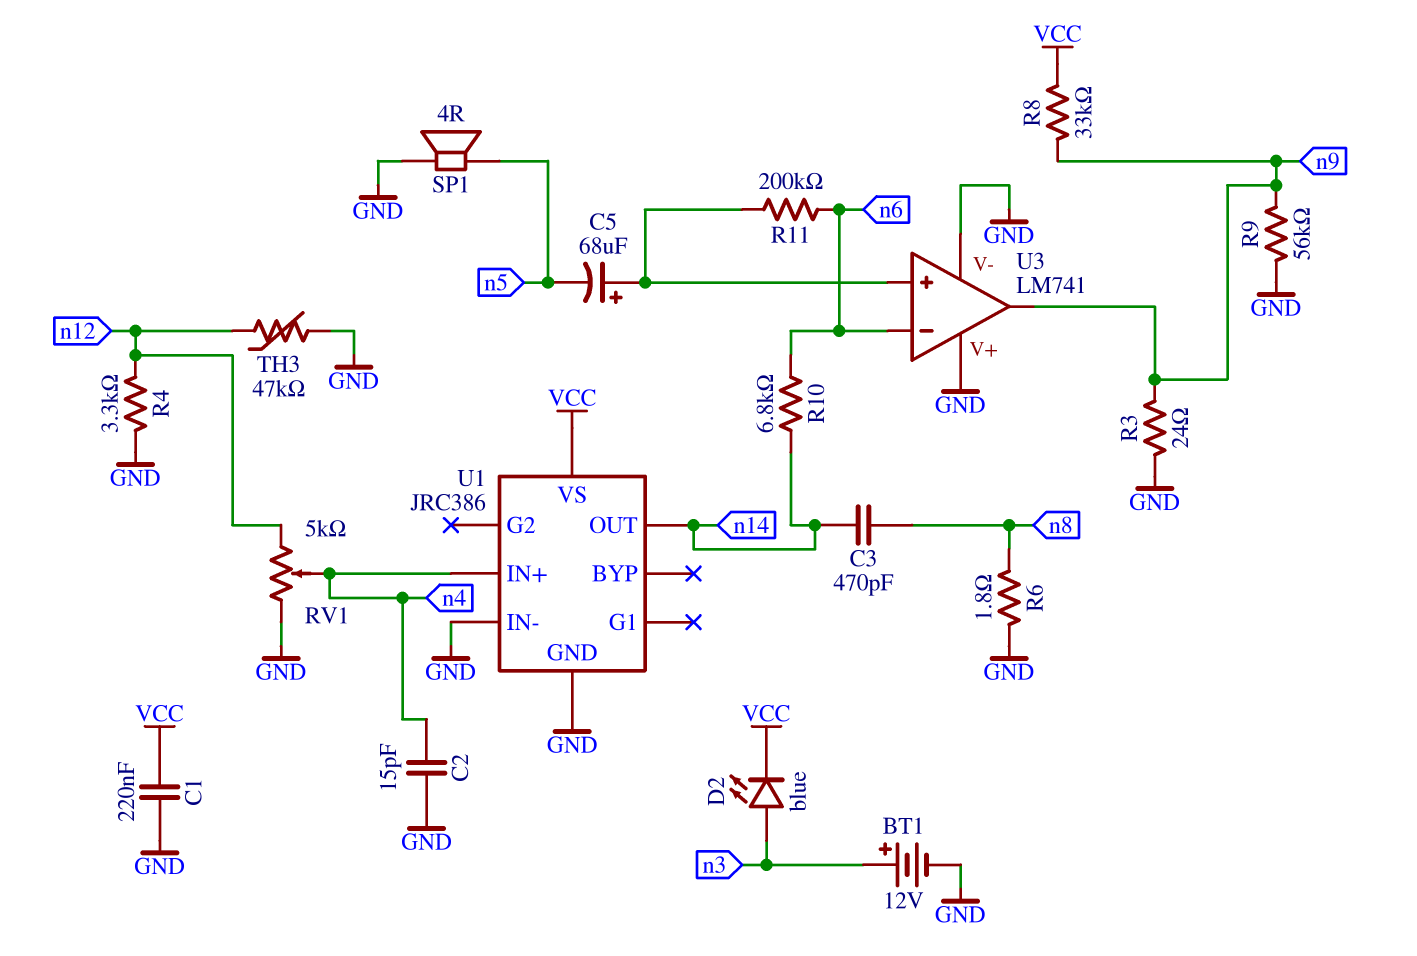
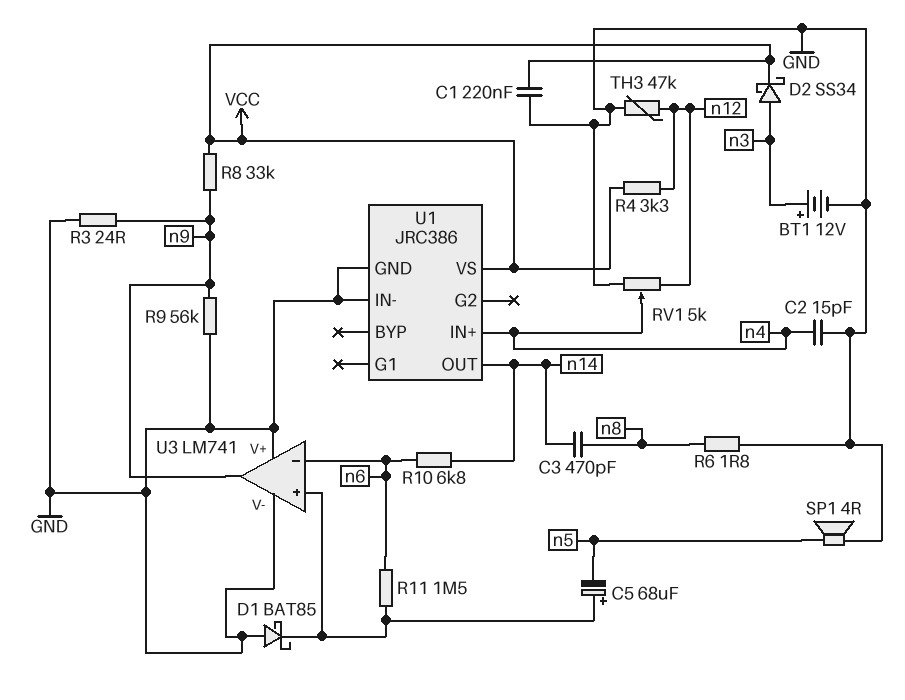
D1: none -> schottky BAT85 (A GND, K U3/in+)
D2: LED blue (A n3, K VCC) -> schottky SS34 (A n3, K VCC)
R4: 3.3k (GND, n12) -> 3.3k (VCC, n12)
R11: 200k (U3/in+, n6) -> 1.5M (U3/in+, n6)

